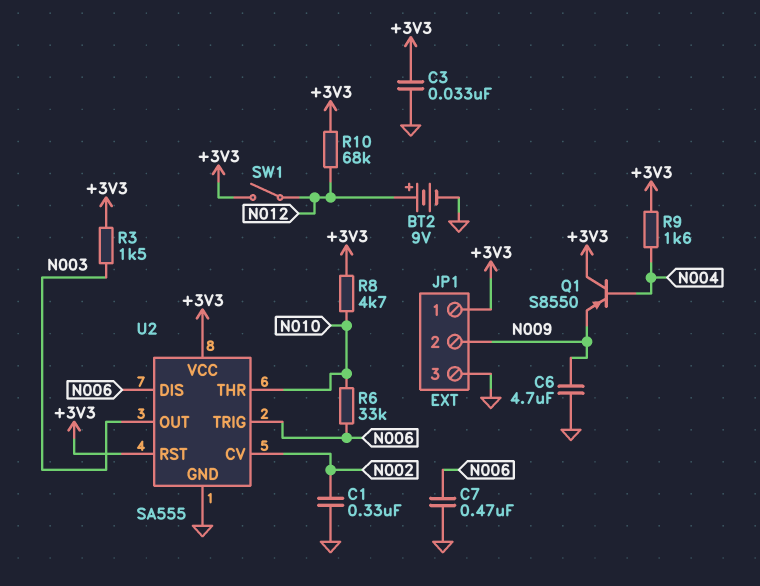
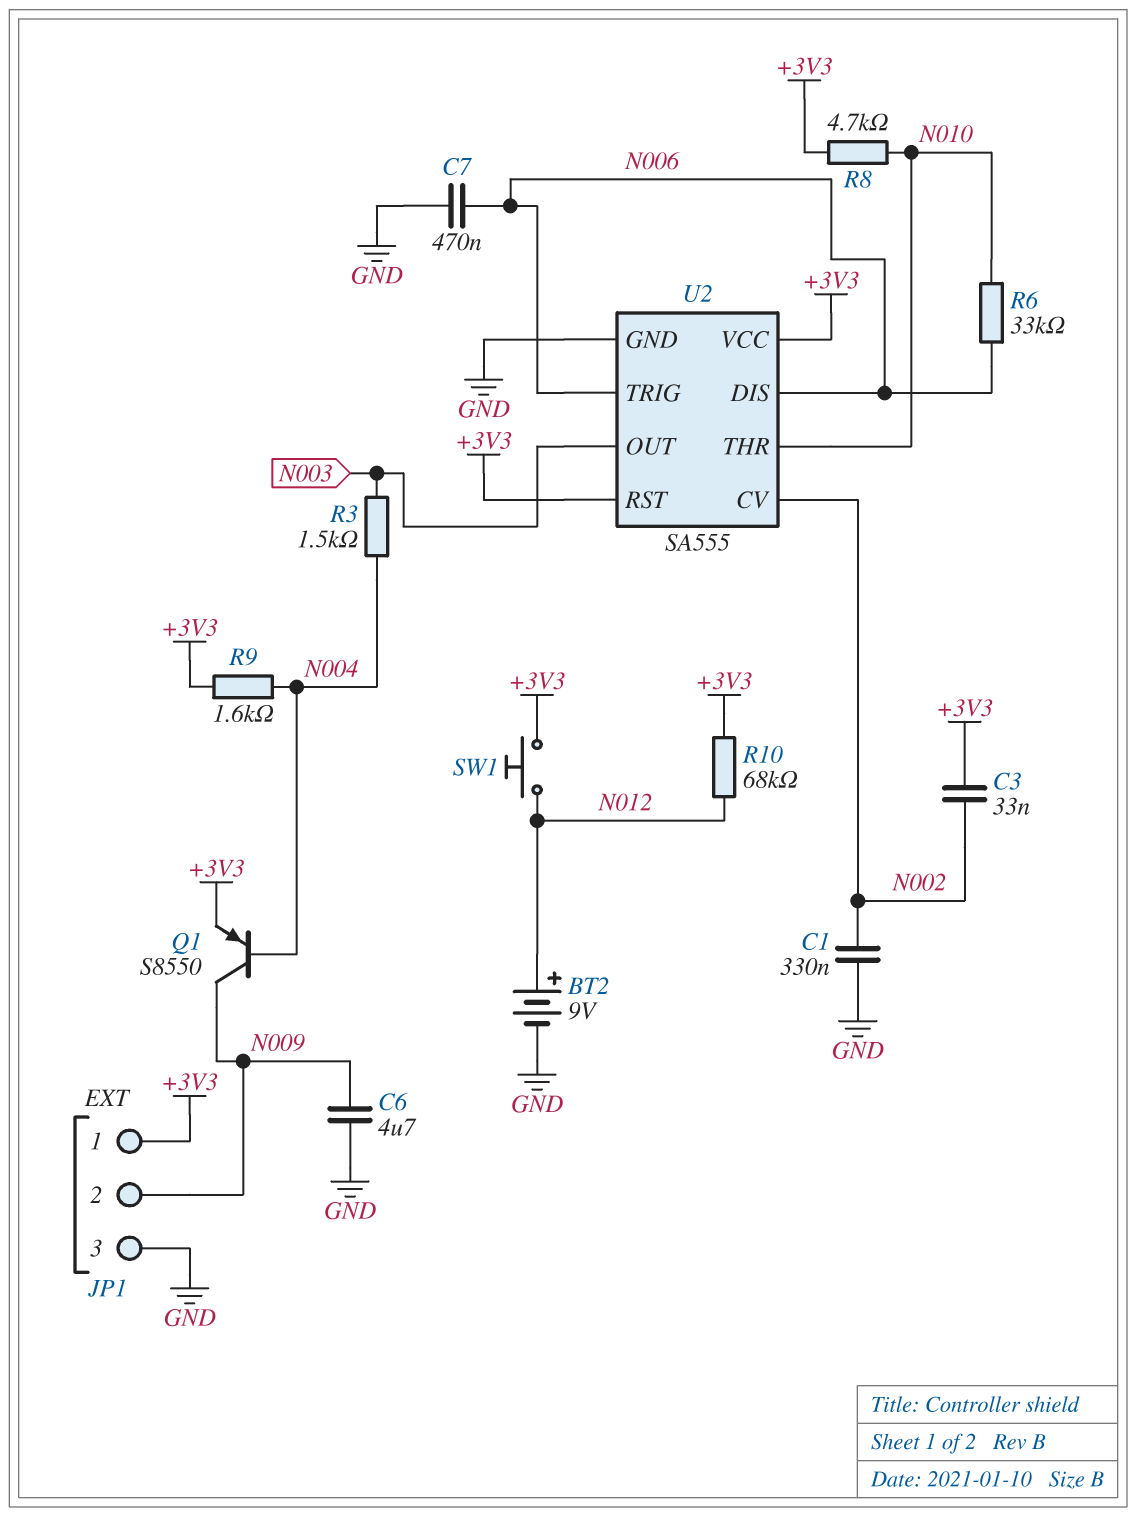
C3: 33nF (+3V3, GND) -> 33nF (+3V3, N002)
Q1: PNP S8550 (B N004, C +3V3, E N009) -> PNP S8550 (B N004, C N009, E +3V3)
R3: 1.5k (+3V3, N003) -> 1.5k (N003, N004)
SW1: switch (+3V3, N012) -> button (+3V3, N012)

